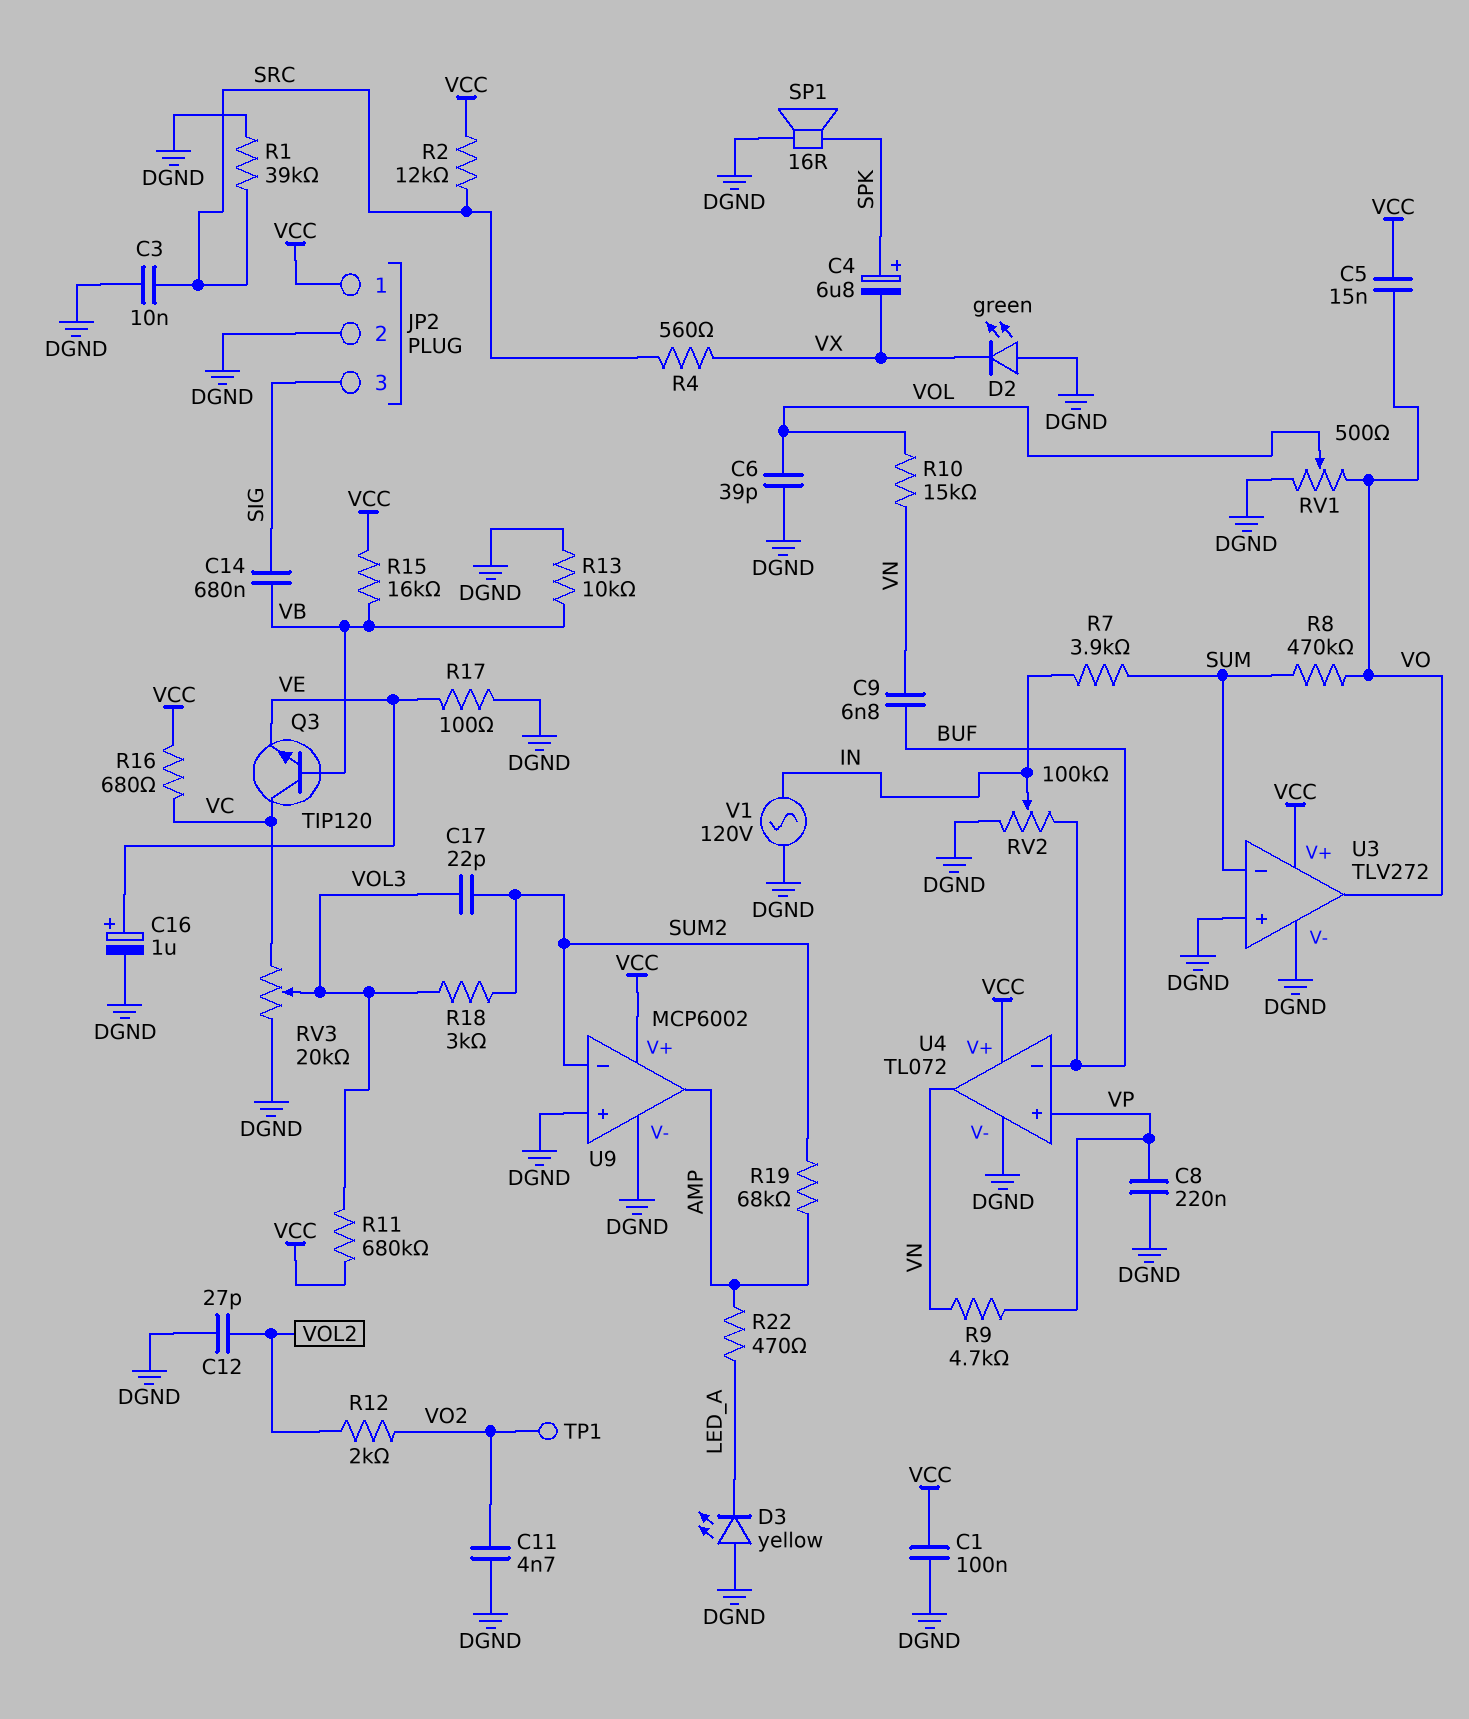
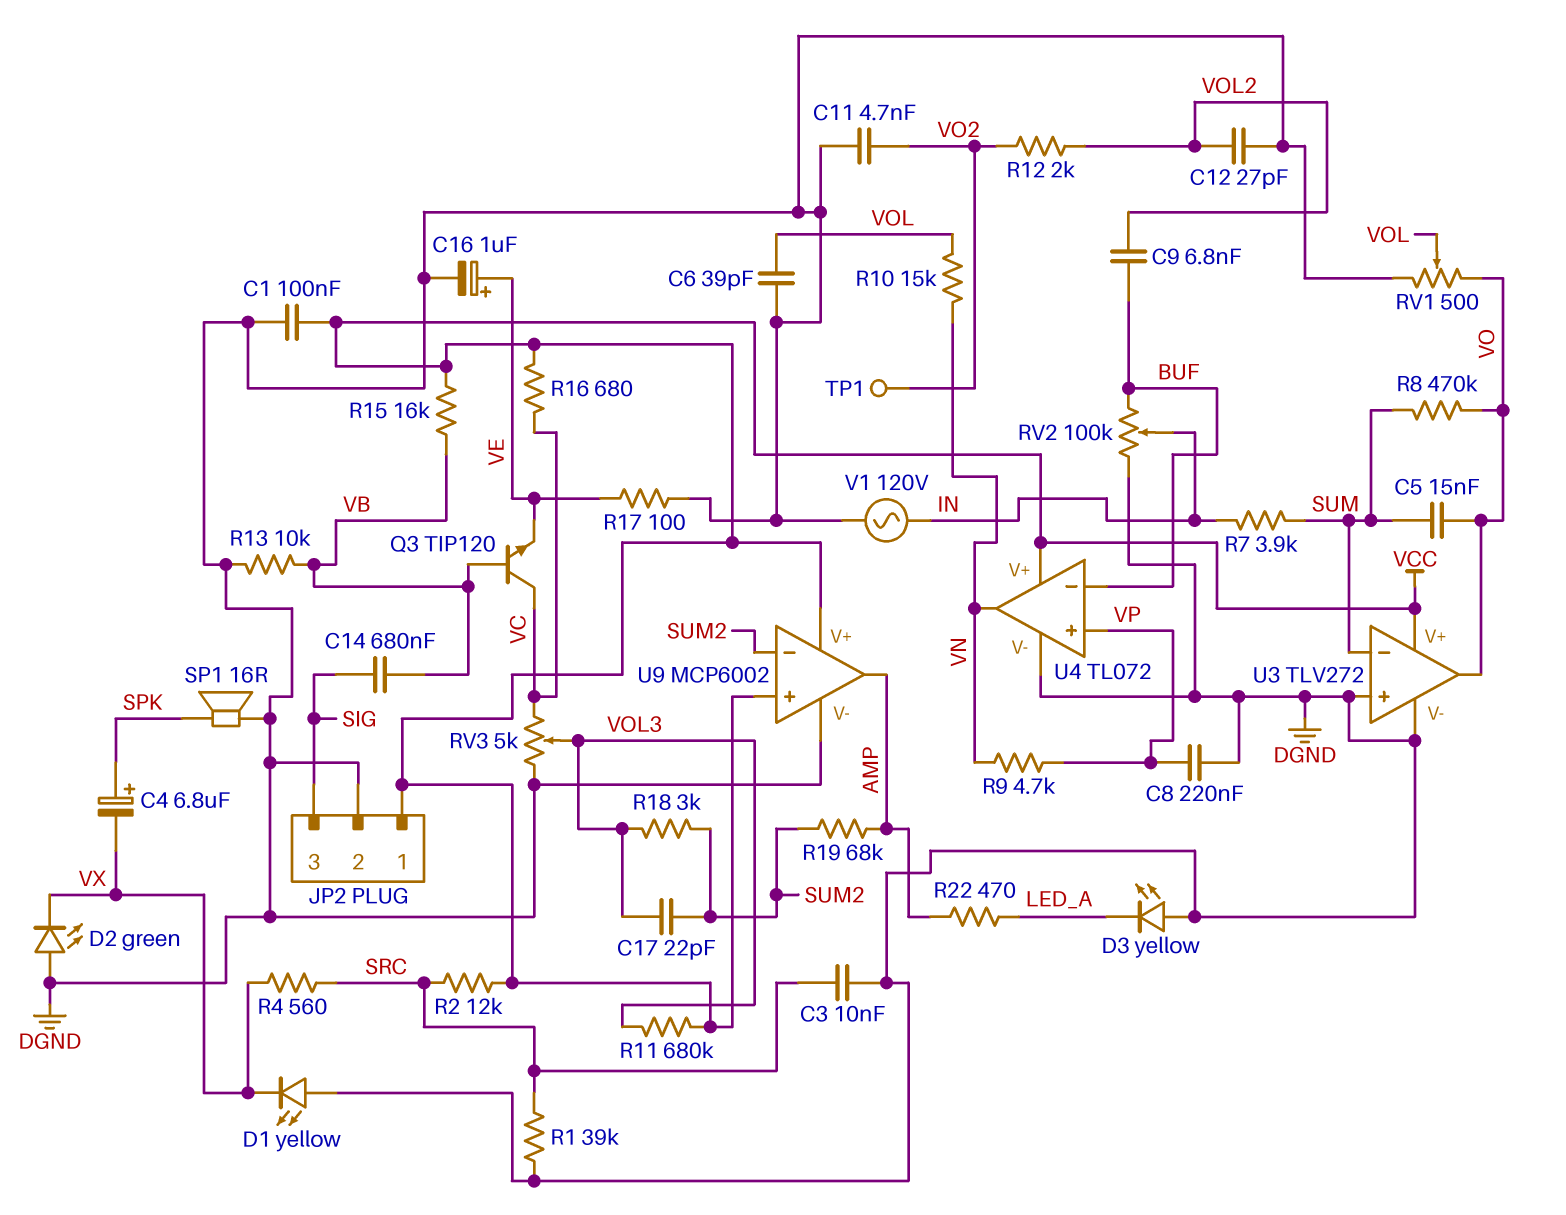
C5: 15nF (VCC, VO) -> 15nF (SUM, VO)
C9: 6.8nF (BUF, VN) -> 6.8nF (BUF, VOL2)
D1: none -> LED yellow (A DGND, K VX)
RV3: 20k (DGND, VC, wiper VOL3) -> 5k (DGND, VC, wiper VOL3)
U9 pin in+: DGND -> VCC

